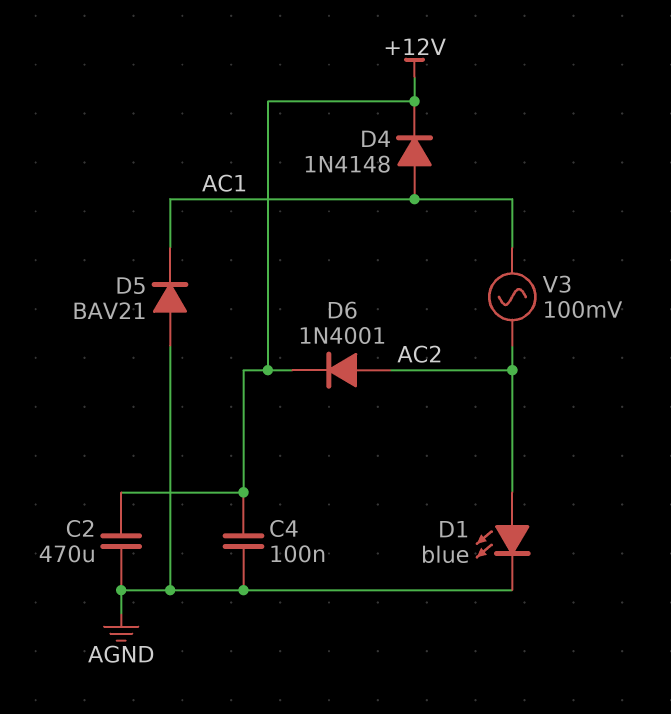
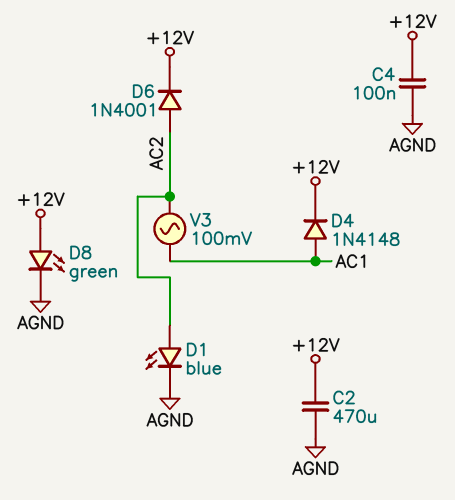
D5: diode BAV21 (A AGND, K AC1) -> none
D8: none -> LED green (A +12V, K AGND)

